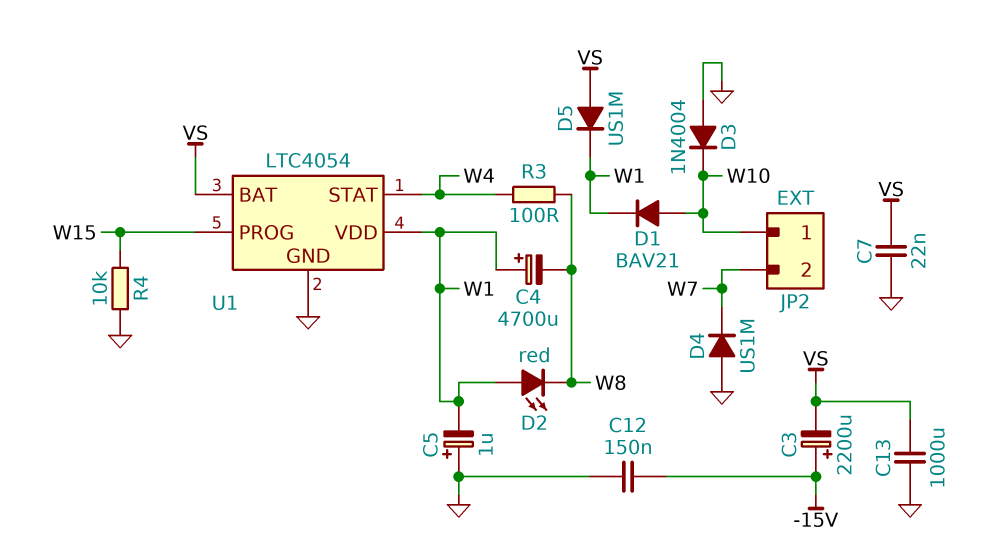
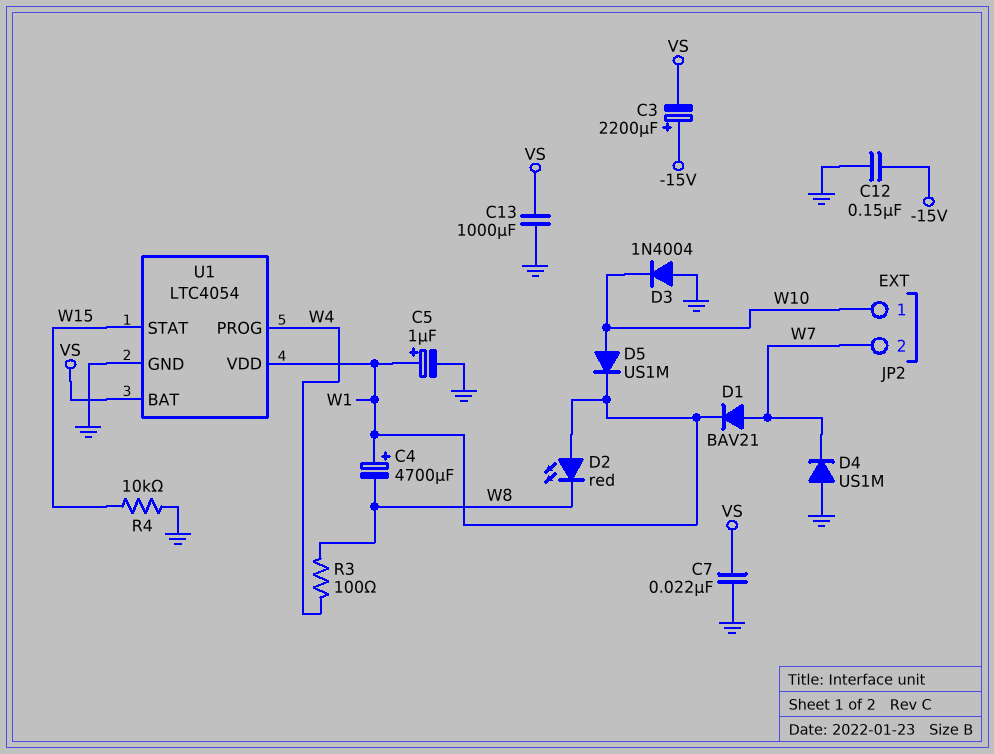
C5: 1uF (plus GND, minus W1) -> 1uF (plus W1, minus GND)
D1: diode BAV21 (A W10, K W1) -> diode BAV21 (A W7, K W1)
D5: diode US1M (A VS, K W1) -> diode US1M (A W10, K W1)
U1 pin PROG: W15 -> W4
U1 pin STAT: W4 -> W15

